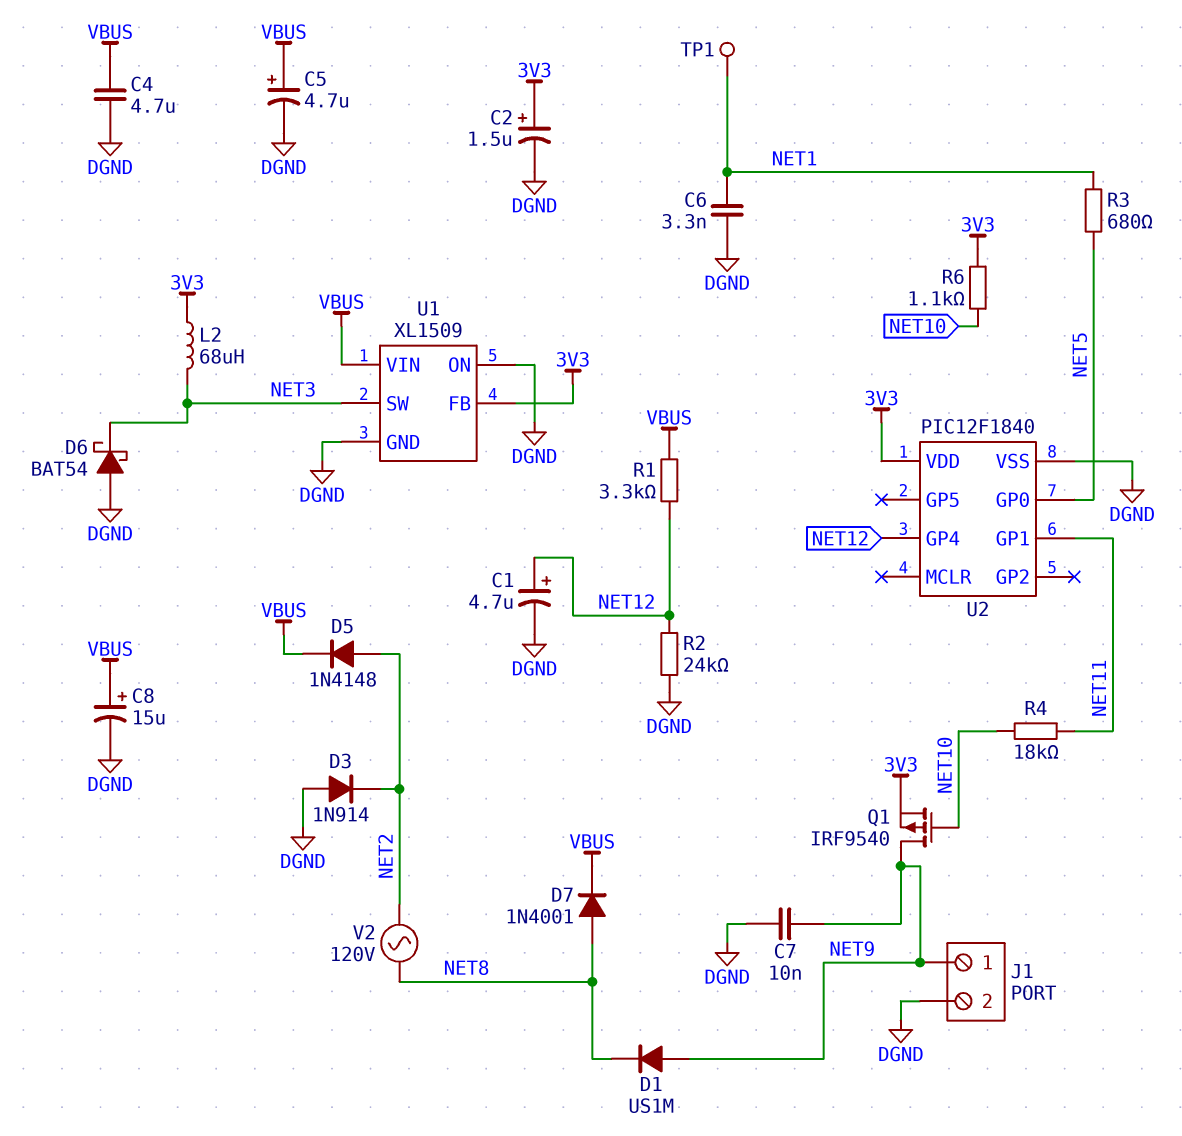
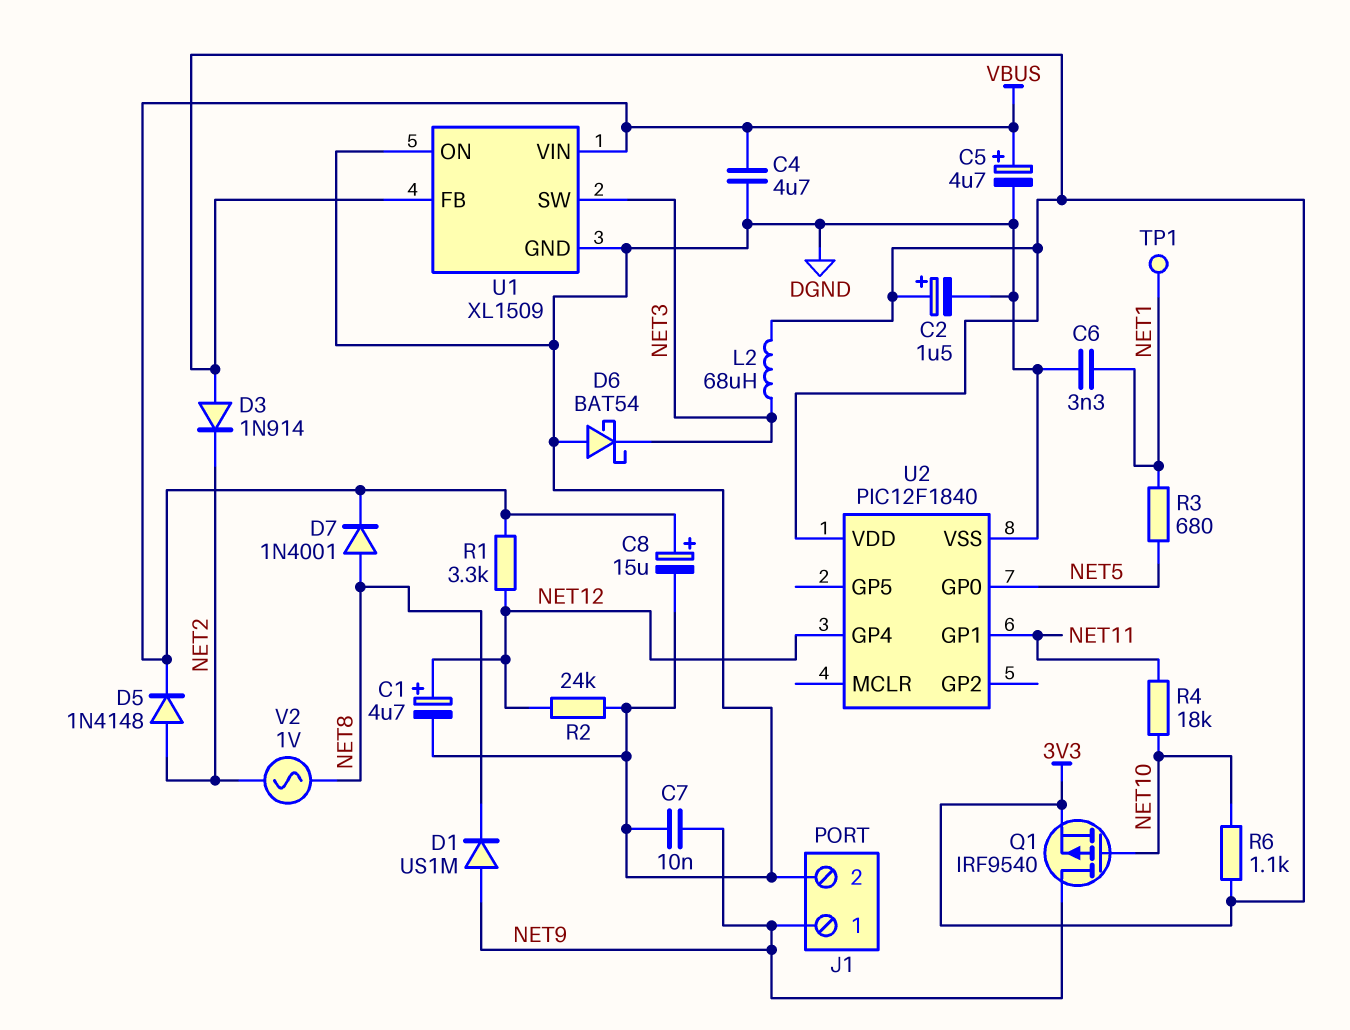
D3: diode 1N914 (A DGND, K NET2) -> diode 1N914 (A 3V3, K NET2)
V2: AC 120V (NET2, NET8) -> AC 1V (NET2, NET8)

